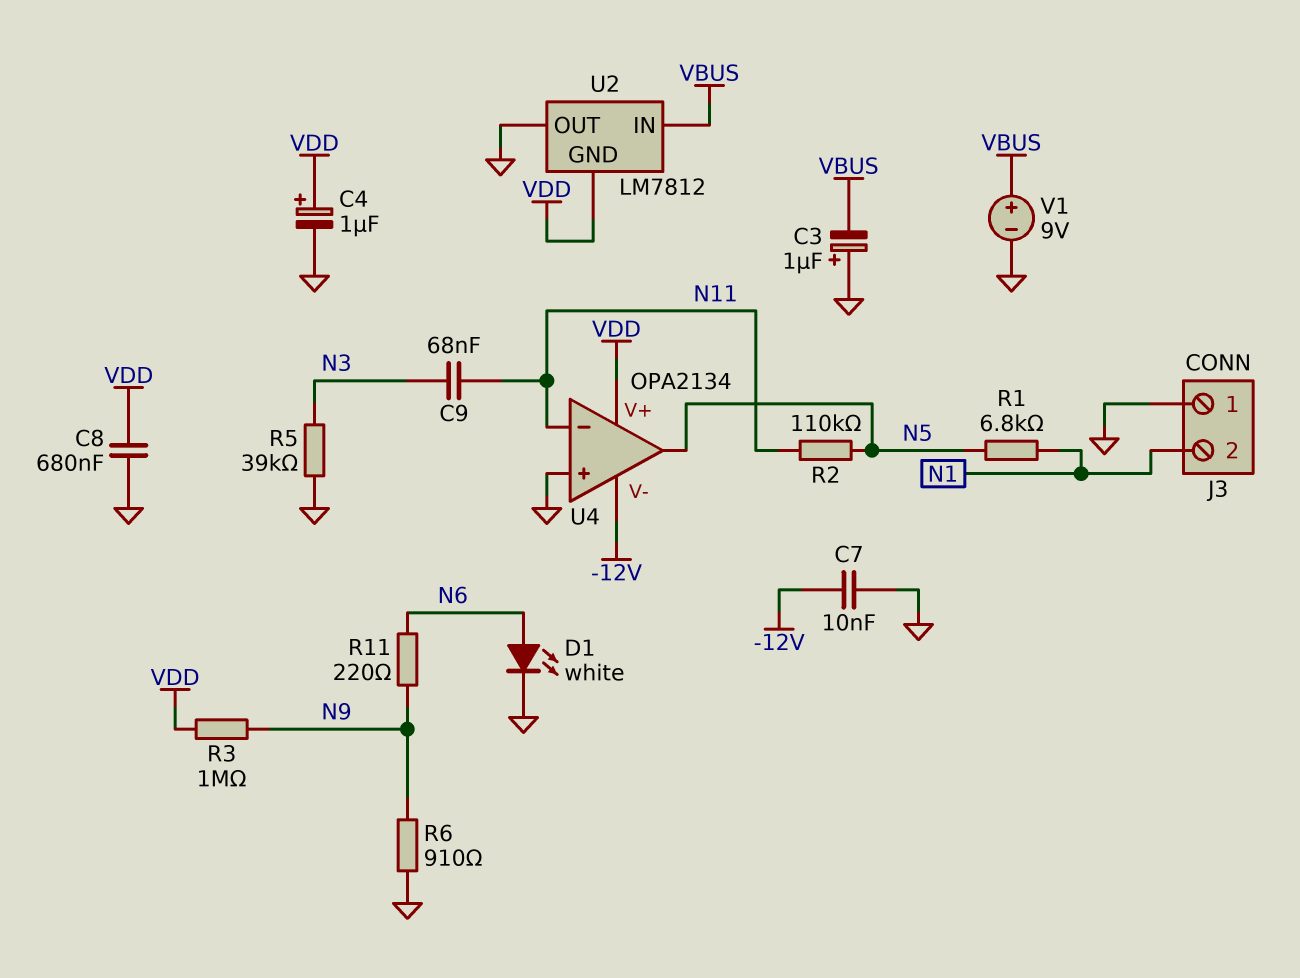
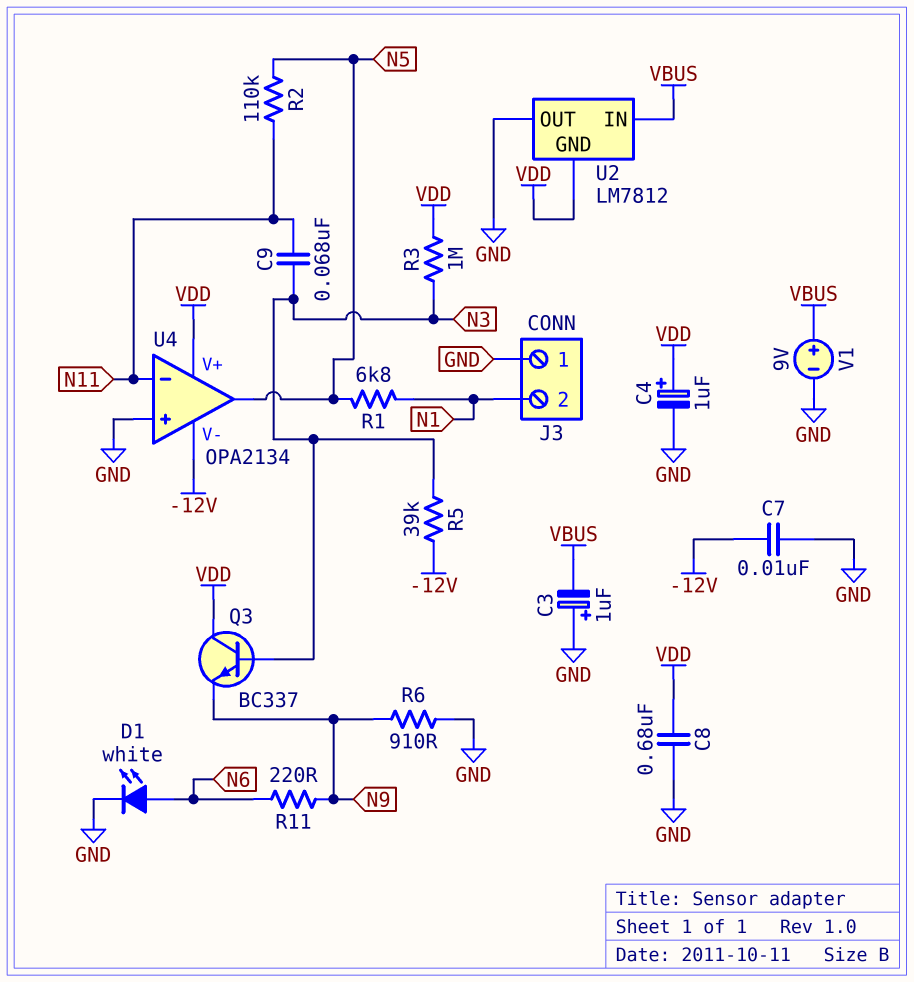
Q3: none -> NPN BC337 (B N3, C VDD, E N9)
R3: 1M (N9, VDD) -> 1M (N3, VDD)
R5: 39k (GND, N3) -> 39k (-12V, N3)

